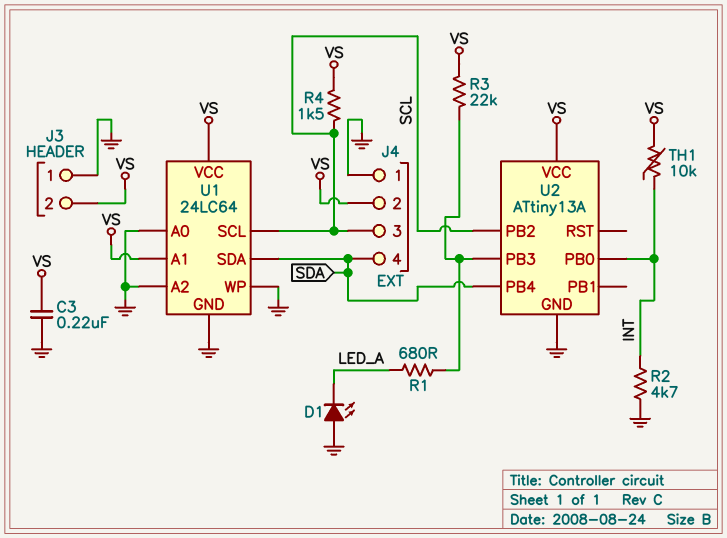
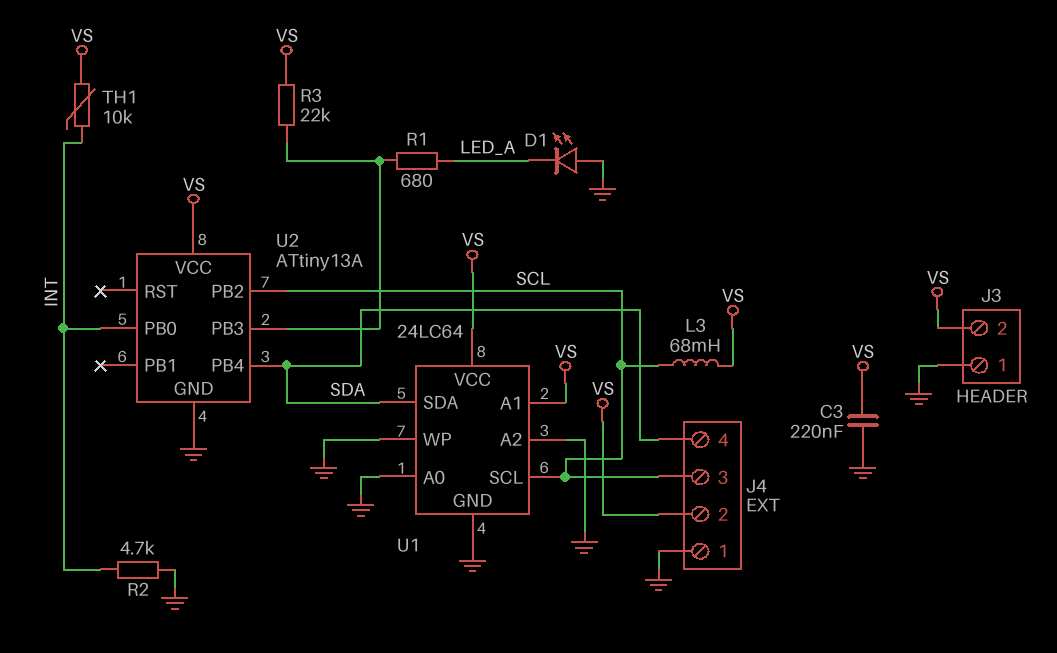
L3: none -> 68mH (SCL, VS)
R4: 1.5k (SCL, VS) -> none

